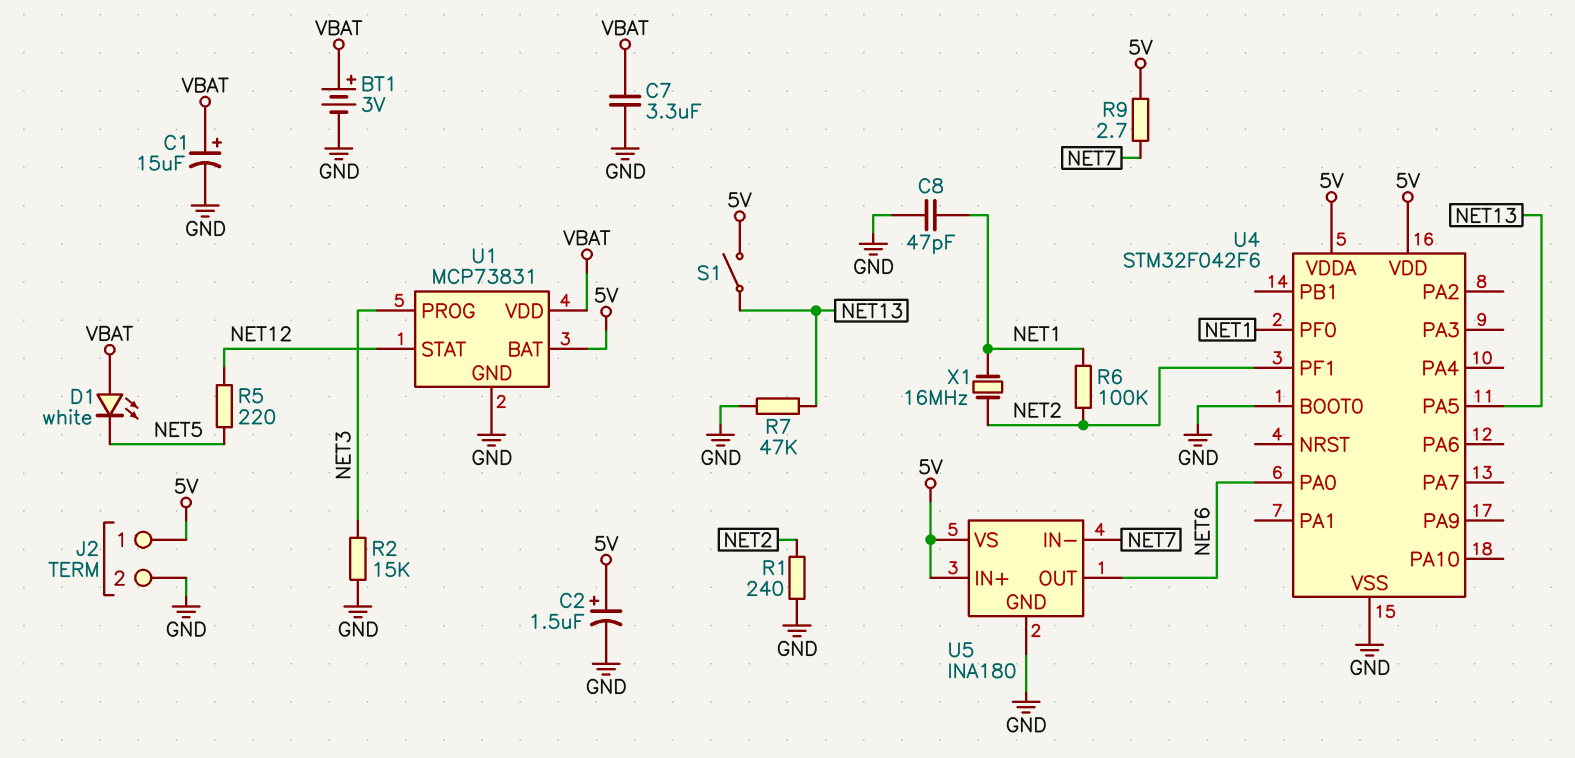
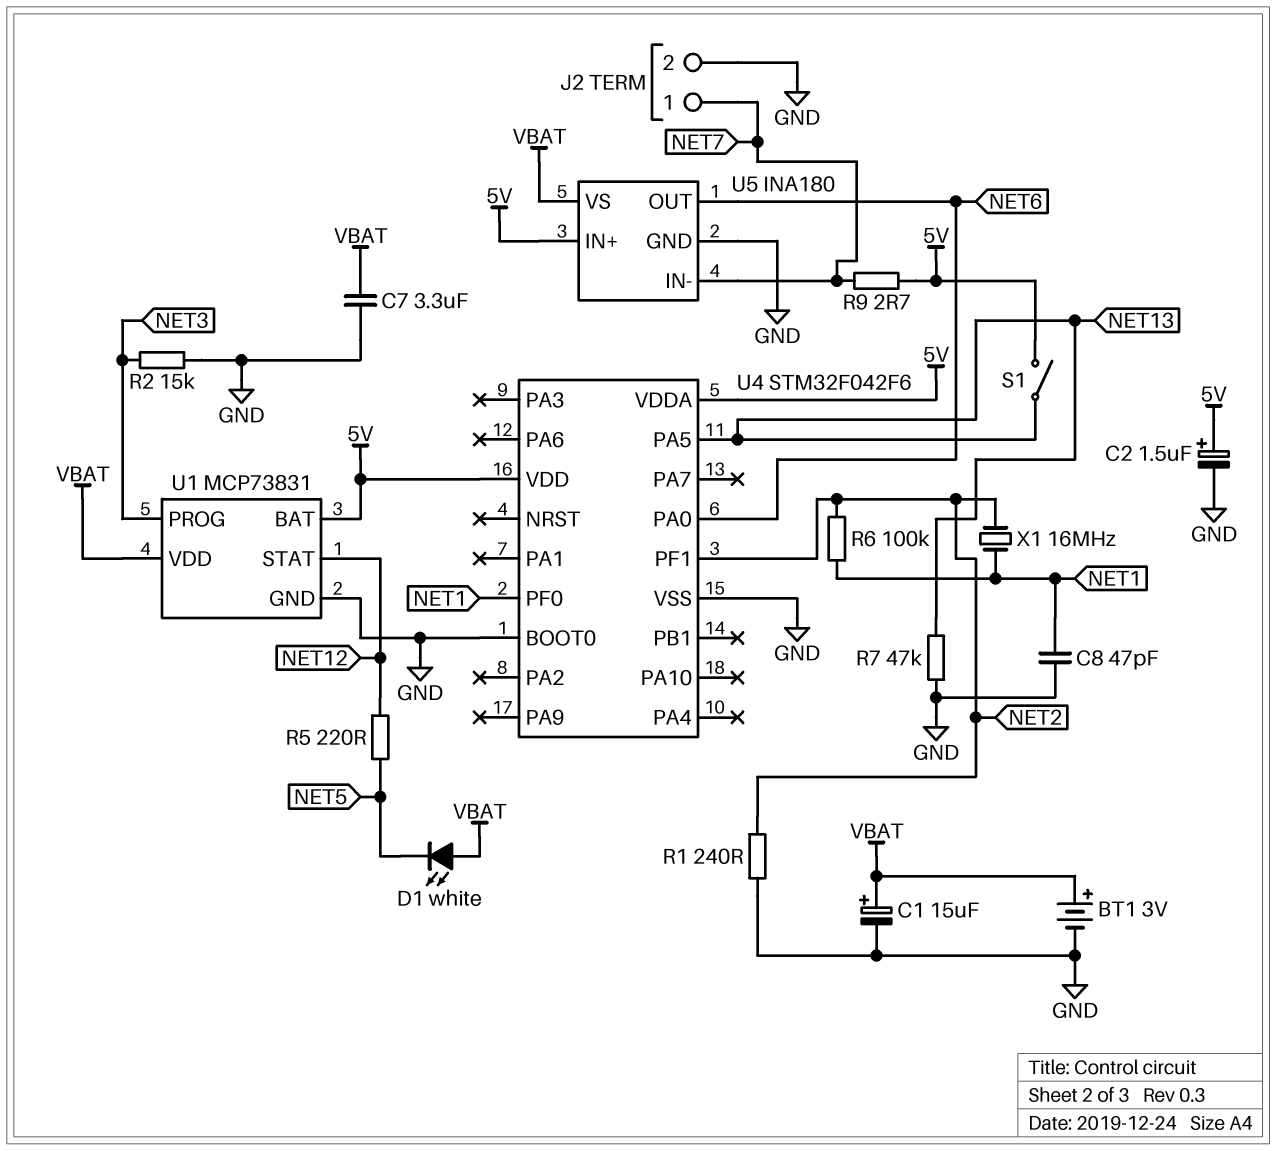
J2 pin 1: 5V -> NET7
U5 pin VS: 5V -> VBAT

